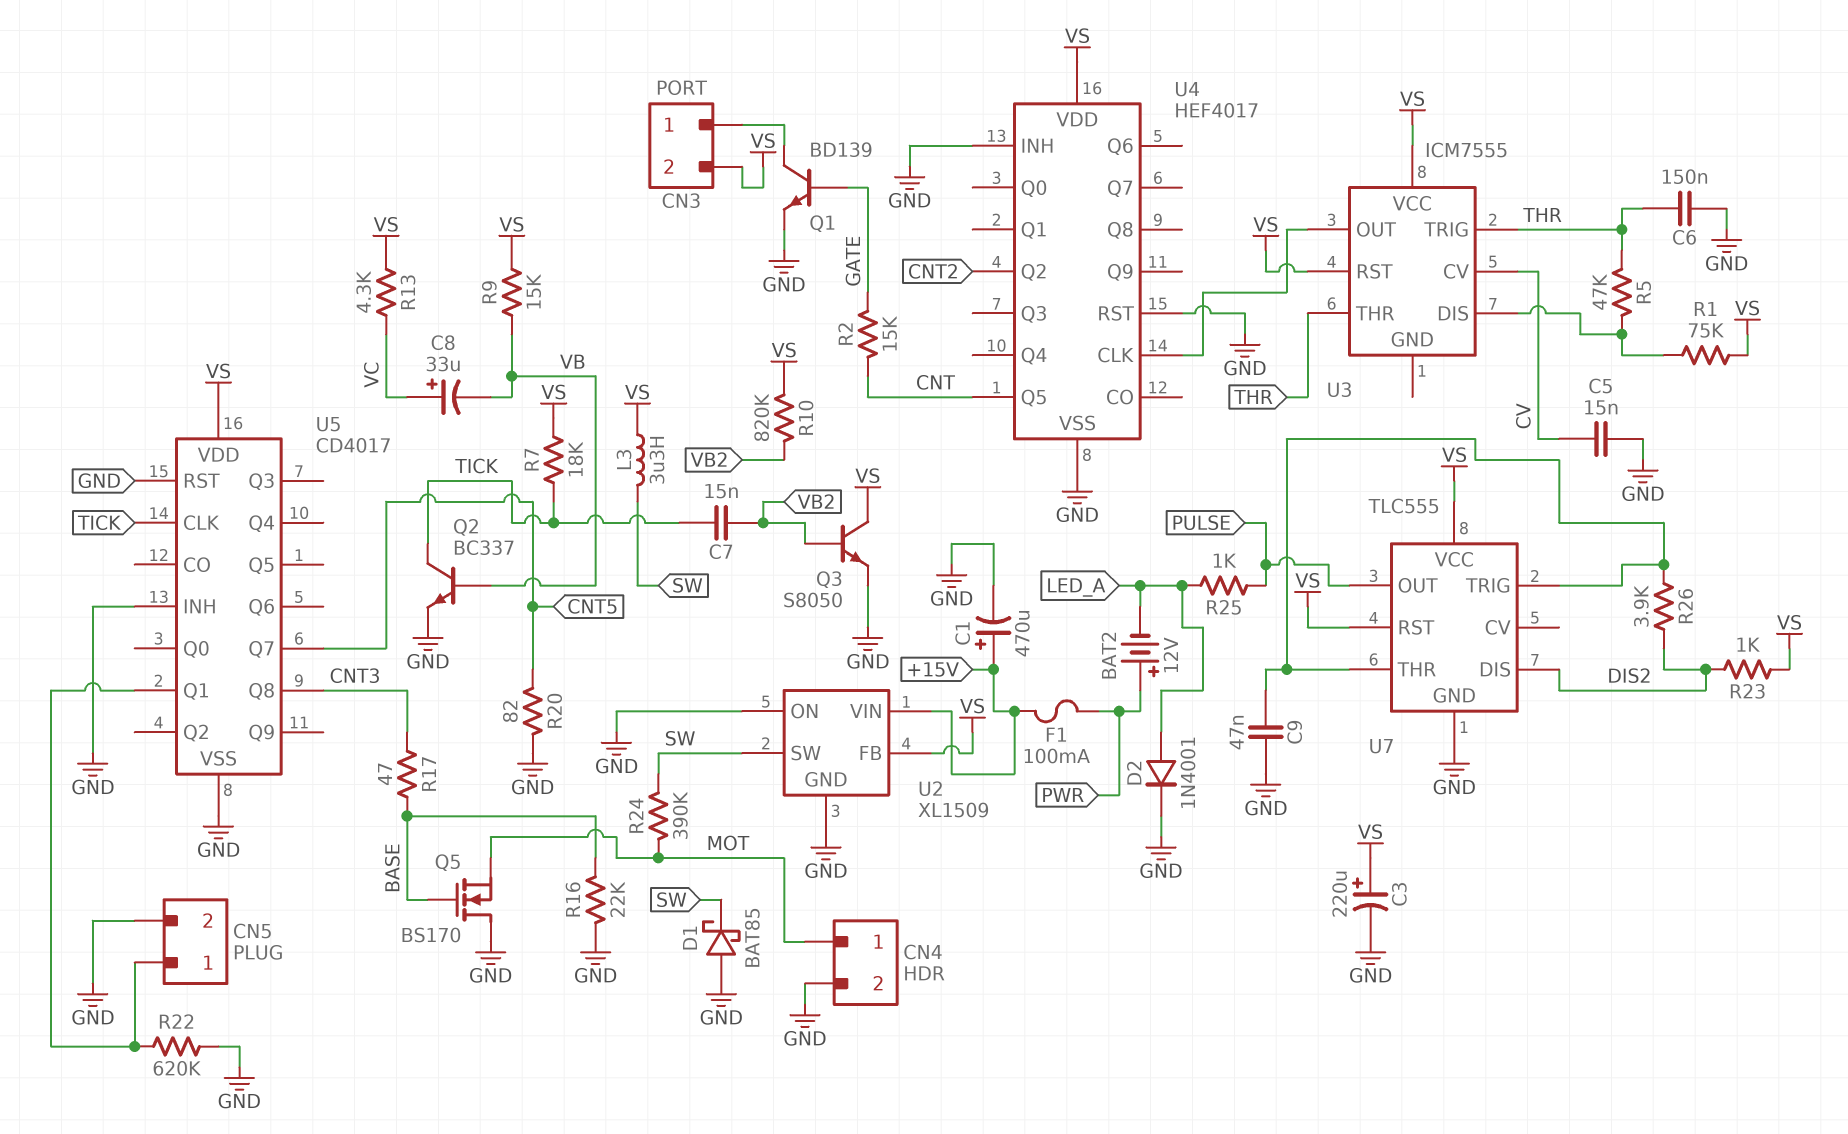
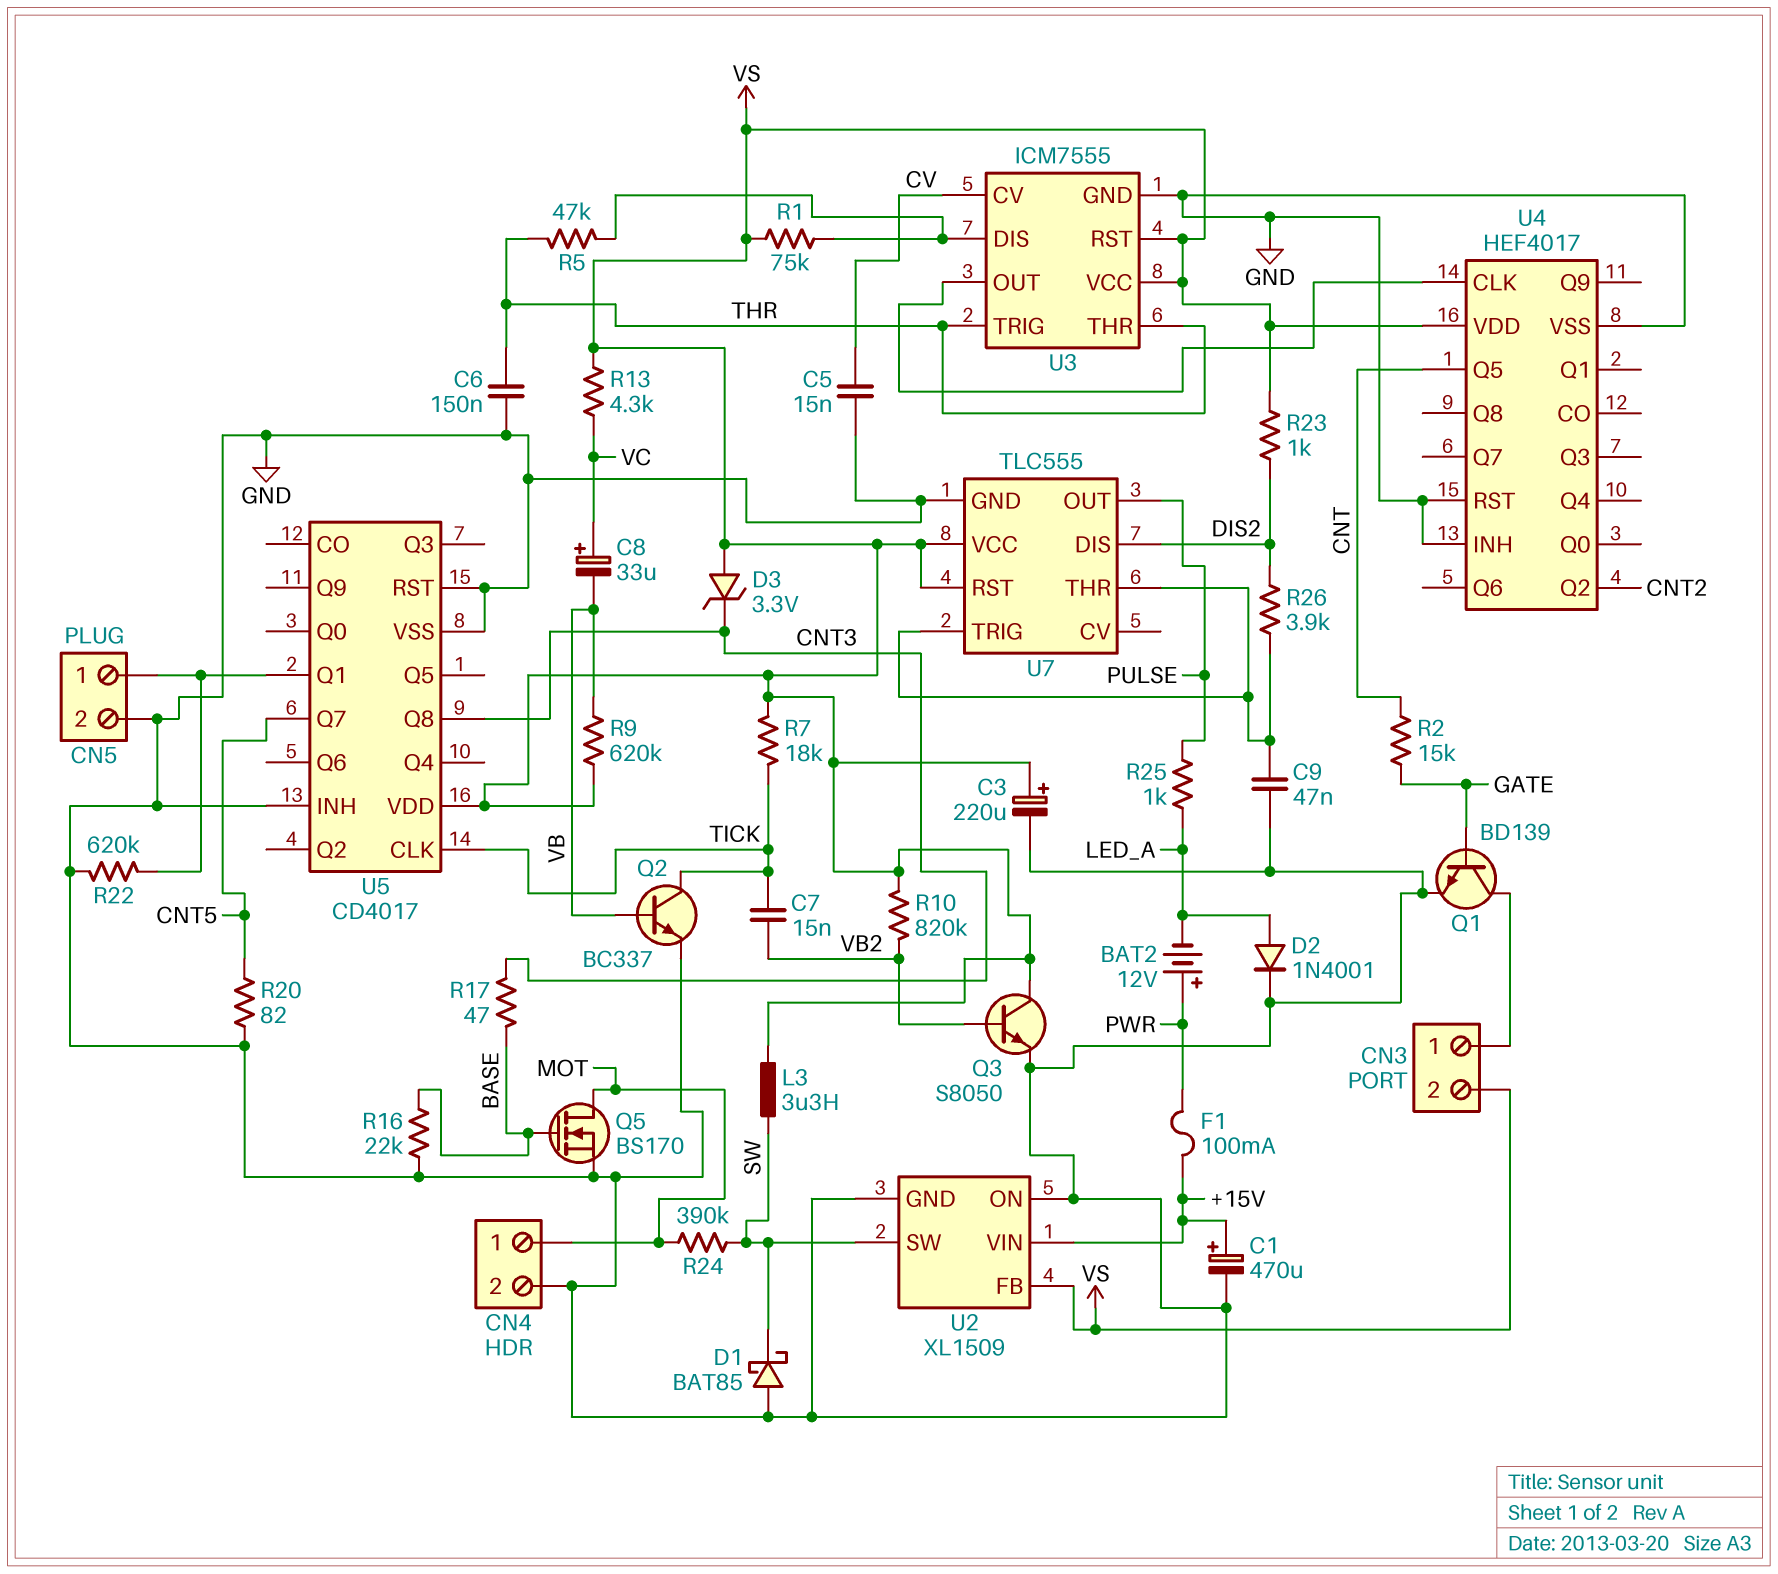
D3: none -> zener 3.3V (A VS, K CNT3)
Q5: NMOS BS170 (G BASE, D GND, S MOT) -> NMOS BS170 (G BASE, D MOT, S GND)
R9: 15k (VB, VS) -> 620k (VB, VS)
U3 pin GND: none -> GND

